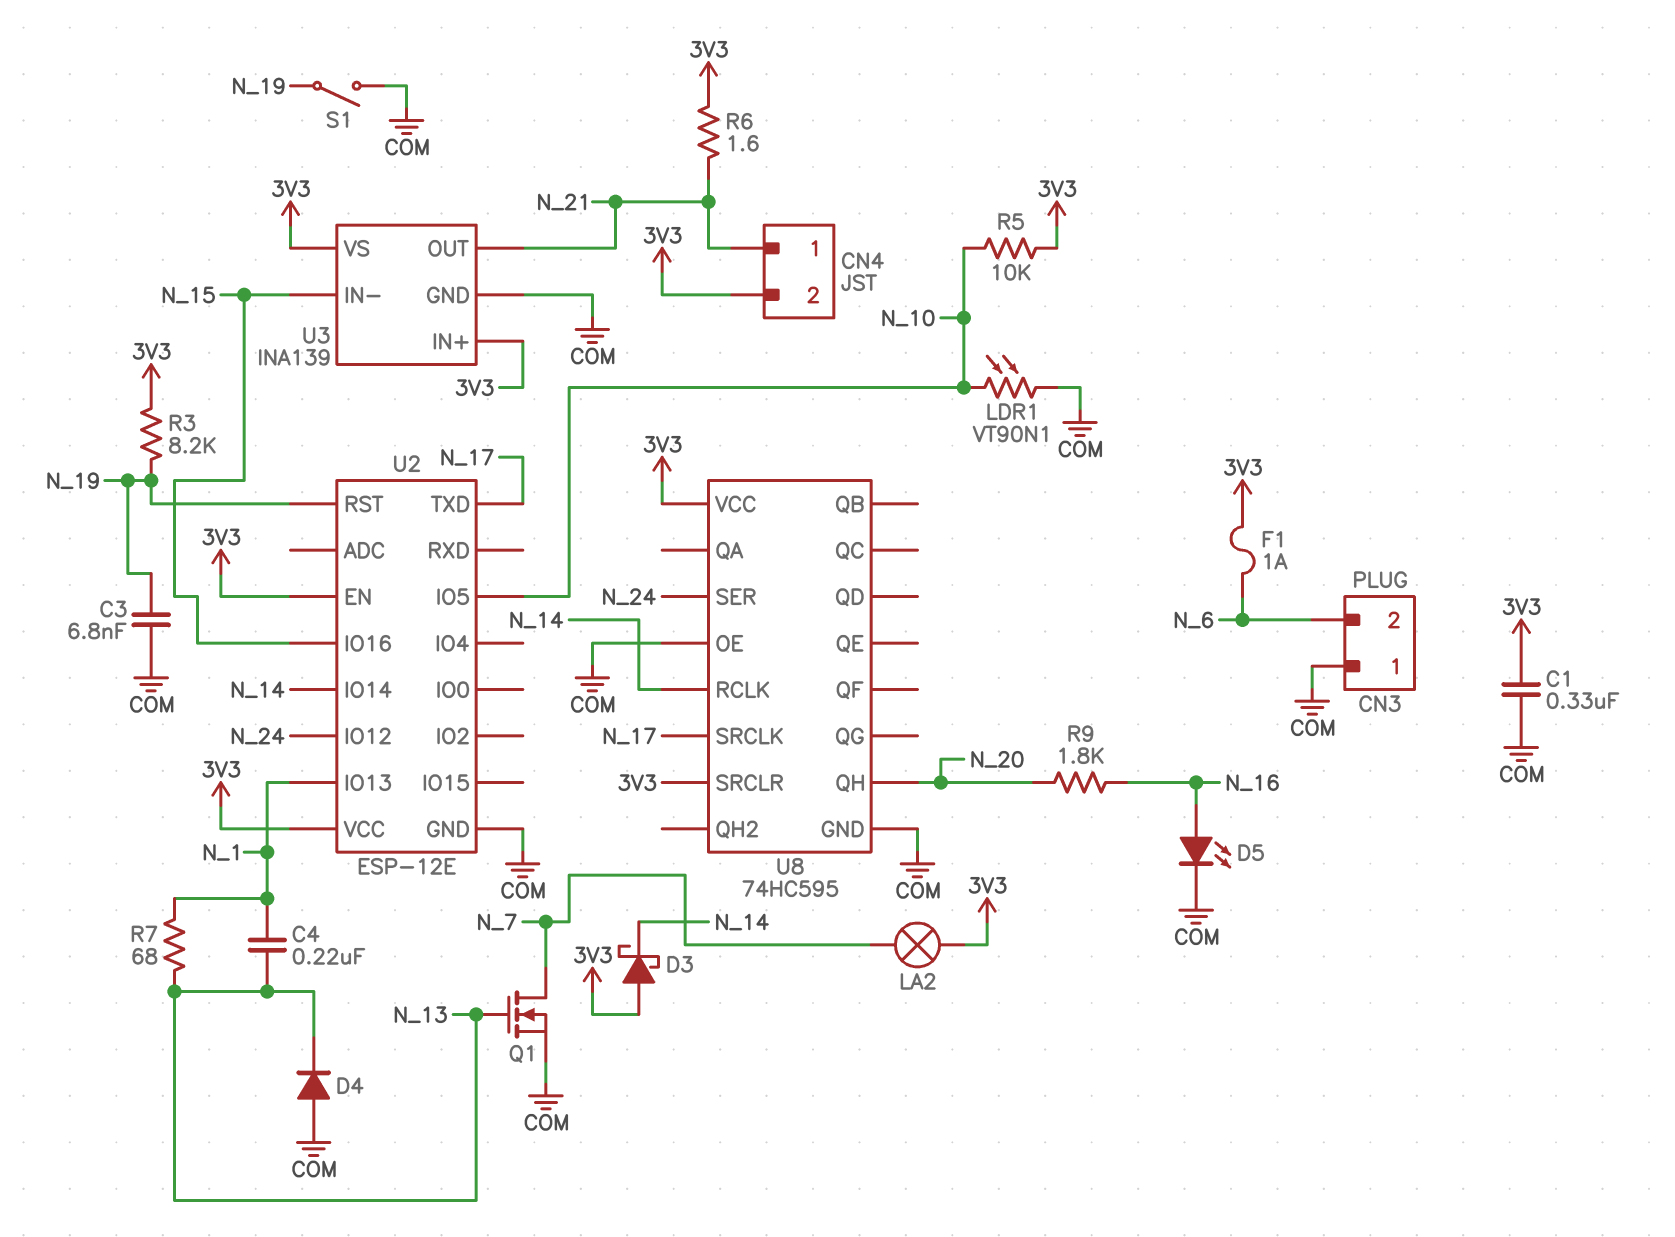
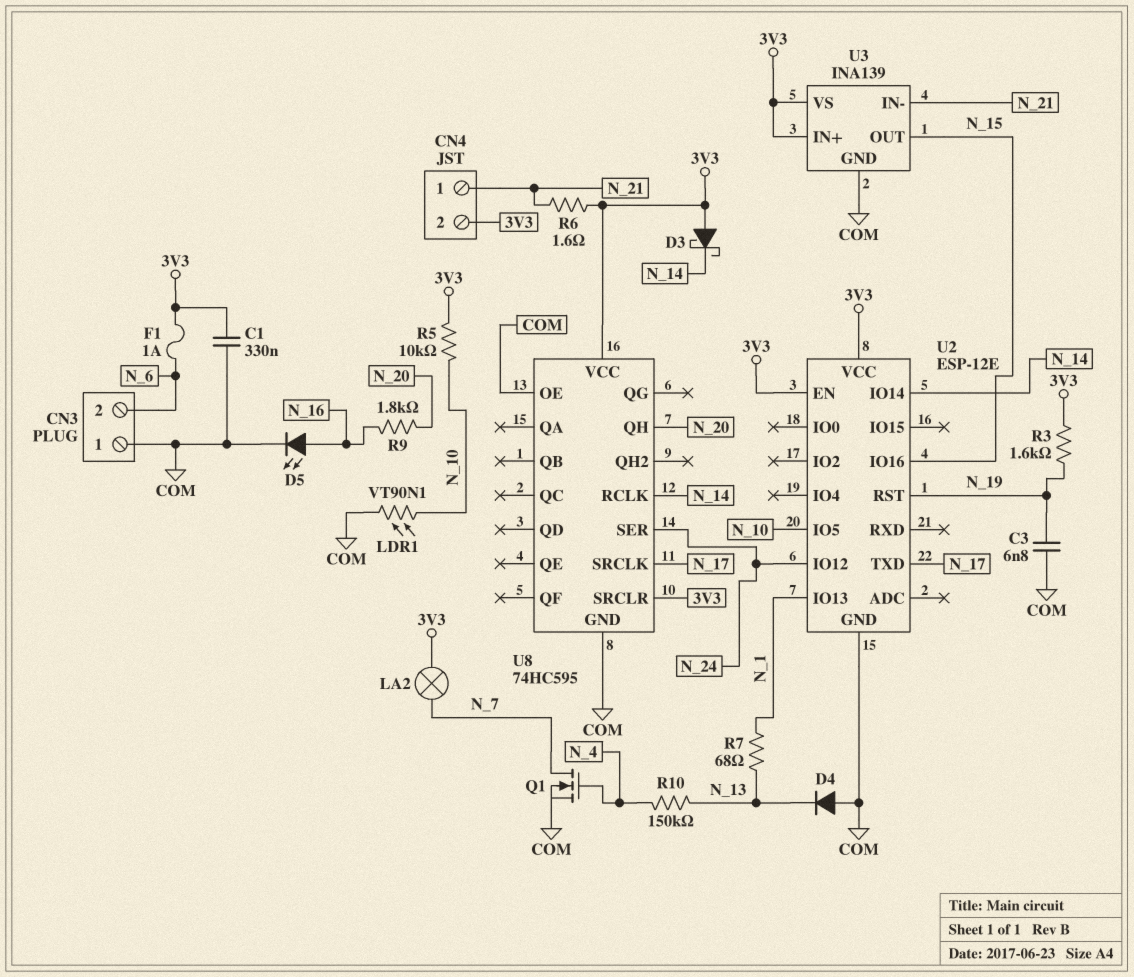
C4: 220nF (N_1, N_13) -> none
Q1: NMOS (G N_13, D N_7, S COM) -> NMOS (G N_4, D N_7, S COM)
R3: 8.2k (3V3, N_19) -> 1.6k (3V3, N_19)
R10: none -> 150k (N_4, N_13)
S1: switch (COM, N_19) -> none
U3 pin IN-: N_15 -> N_21
U3 pin OUT: N_21 -> N_15

